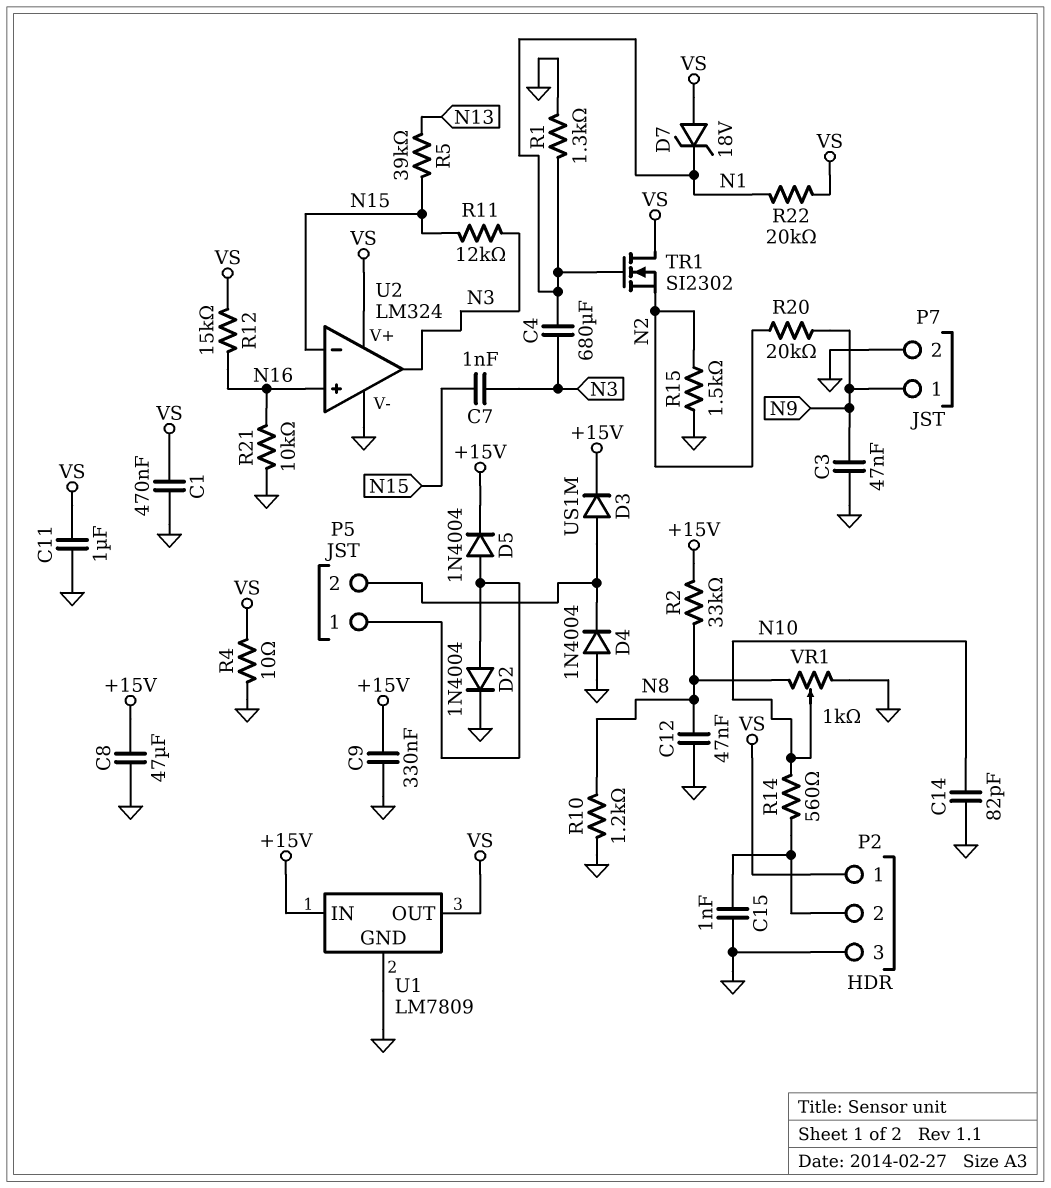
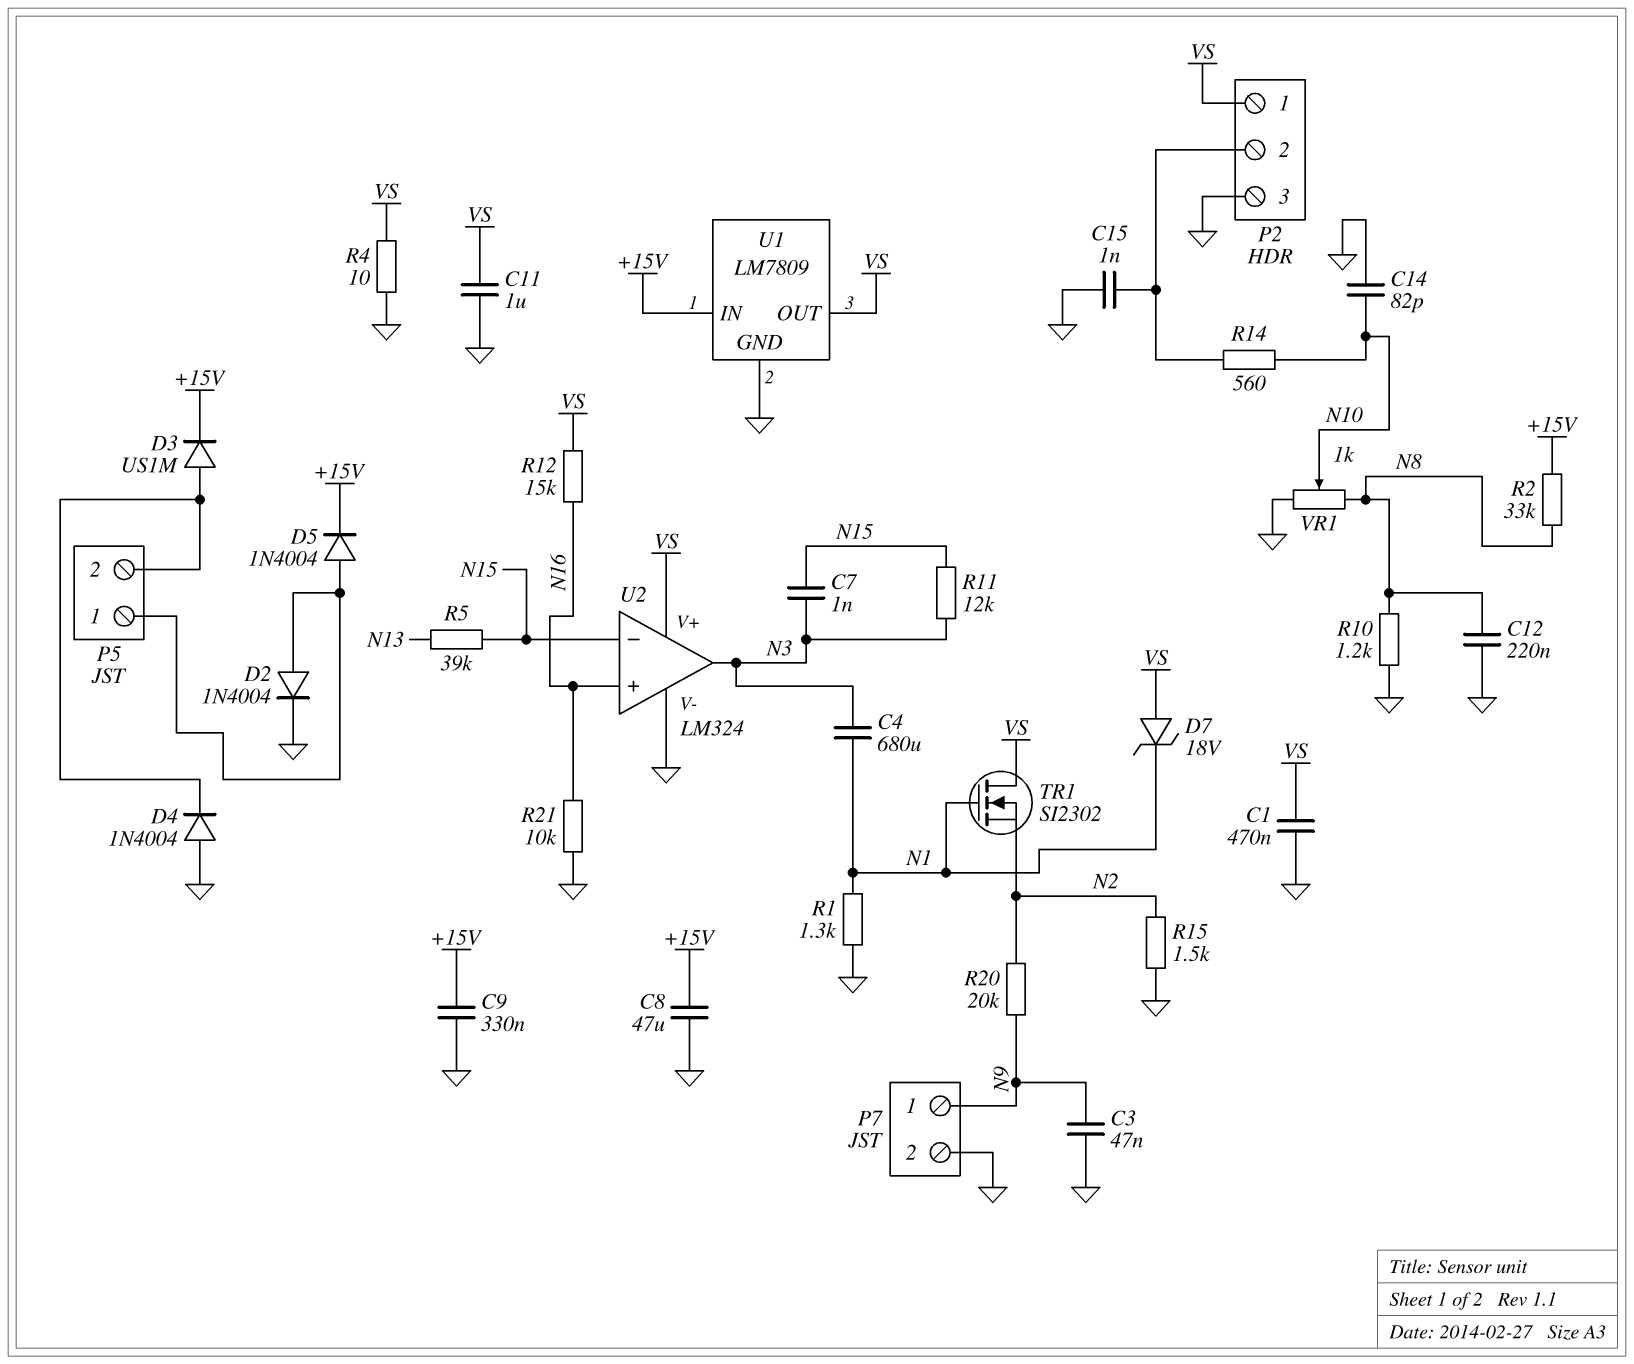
C12: 47nF (GND, N8) -> 220nF (GND, N8)
R22: 20k (N1, VS) -> none

